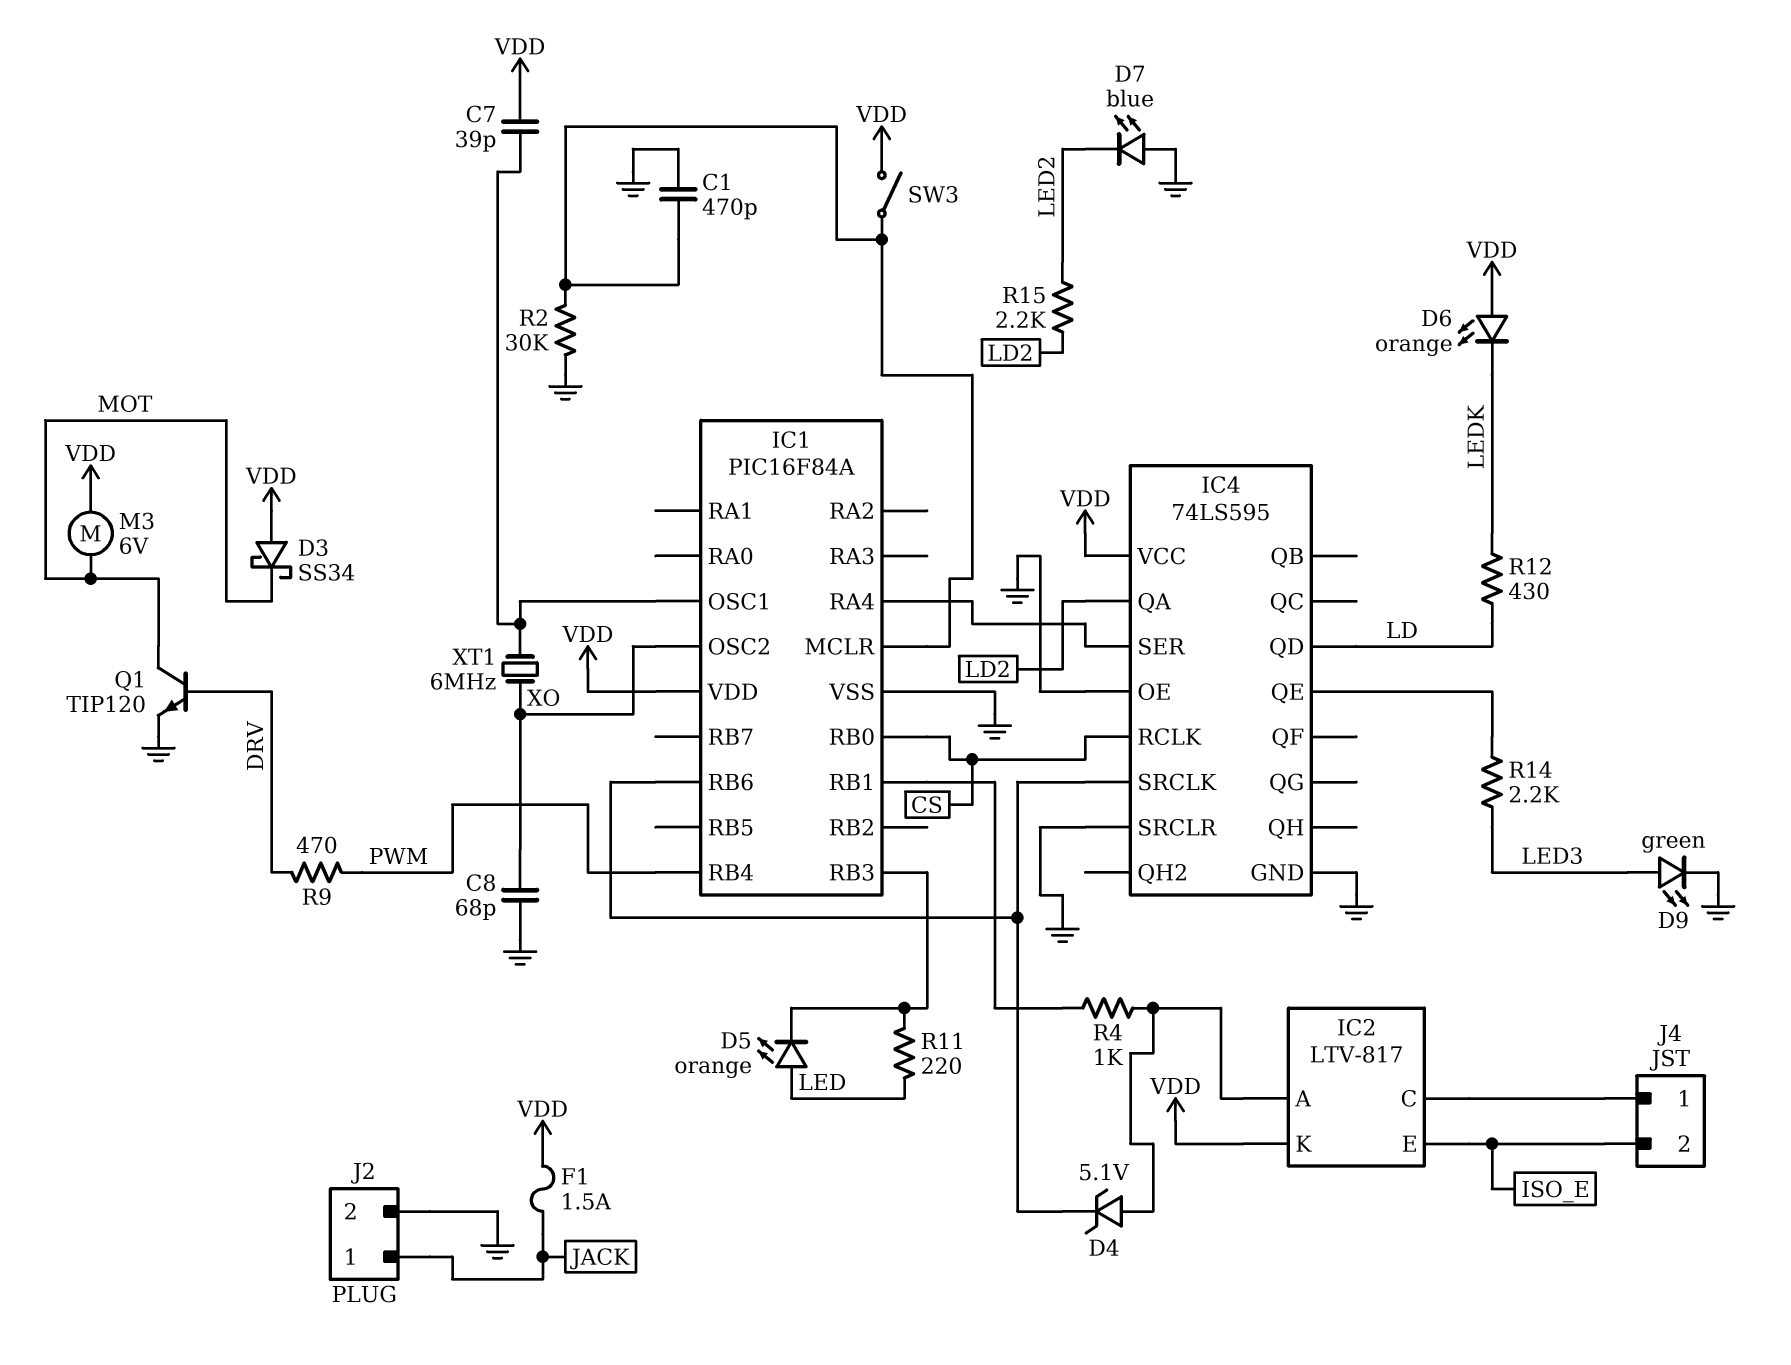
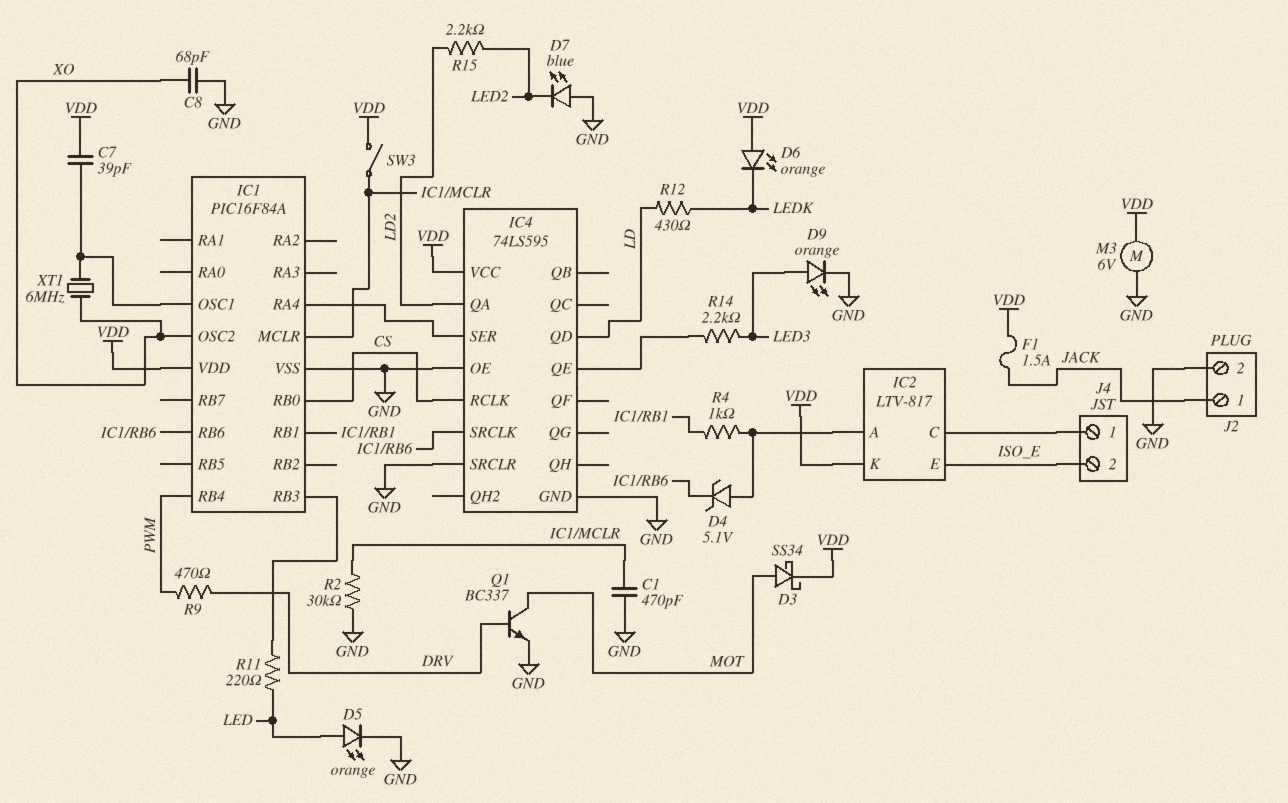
D3: schottky SS34 (A VDD, K MOT) -> schottky SS34 (A MOT, K VDD)
D5: LED orange (A LED, K IC1/RB3) -> LED orange (A LED, K GND)
D9: LED green (A LED3, K GND) -> LED orange (A LED3, K GND)
M3: motor 6V (MOT, VDD) -> motor 6V (GND, VDD)
Q1: NPN TIP120 (B DRV, C MOT, E GND) -> NPN BC337 (B DRV, C MOT, E GND)

